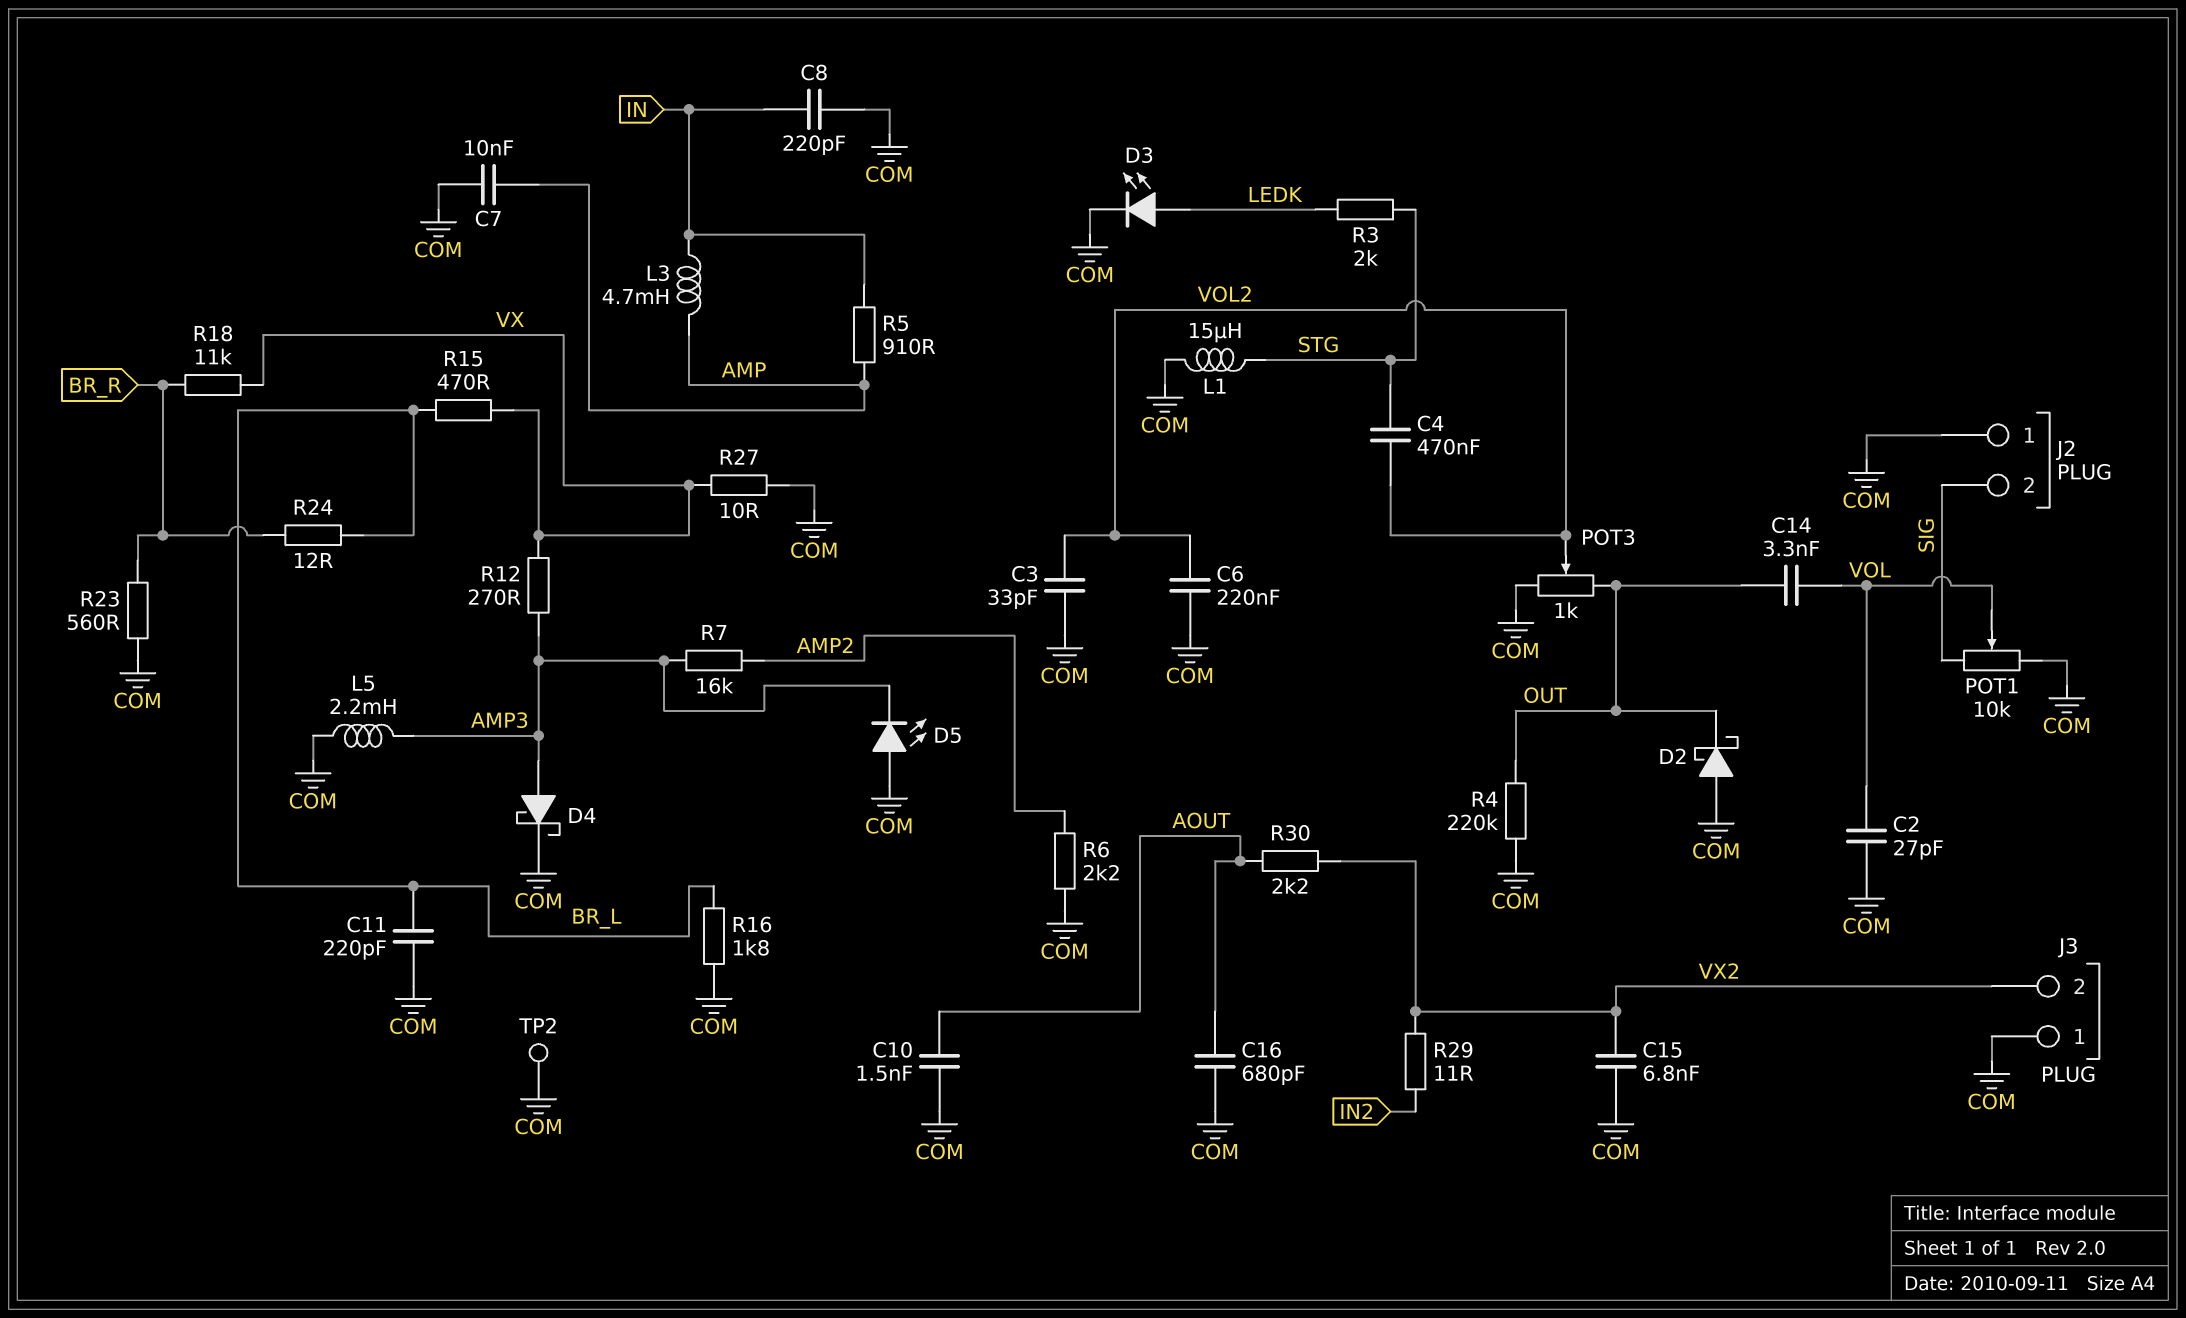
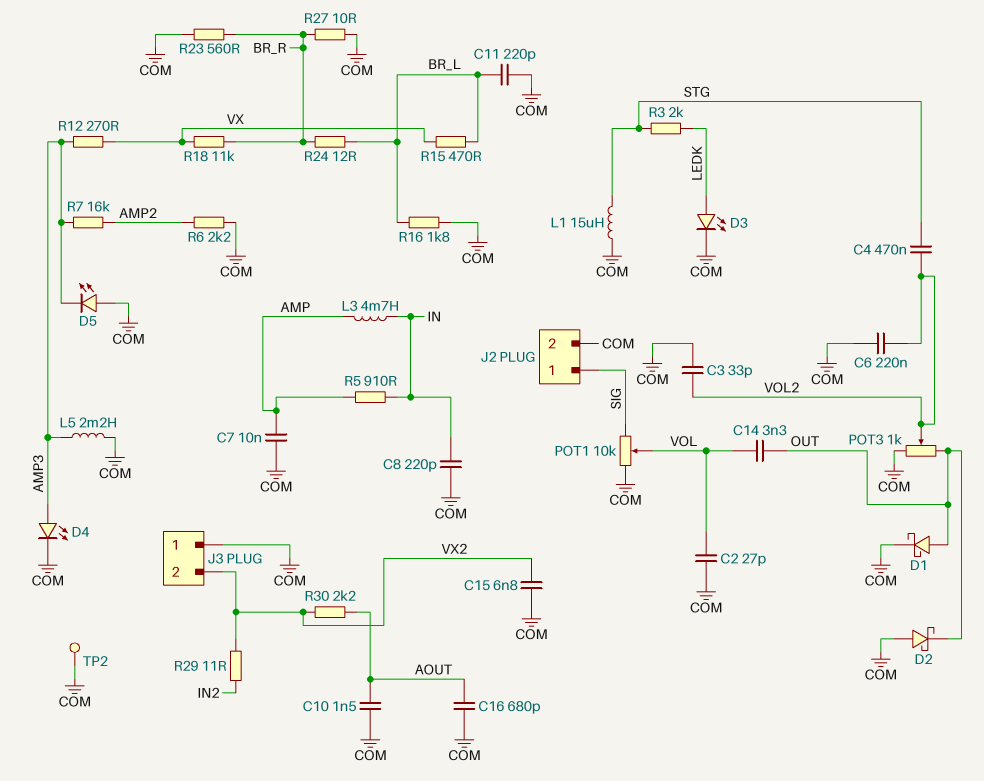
D1: none -> schottky (A OUT, K COM)
D4: schottky (A AMP3, K COM) -> LED (A AMP3, K COM)
J2 pin 1: COM -> SIG
J2 pin 2: SIG -> COM
R4: 220k (COM, OUT) -> none
R27: 10 (COM, VX) -> 10 (BR_R, COM)

